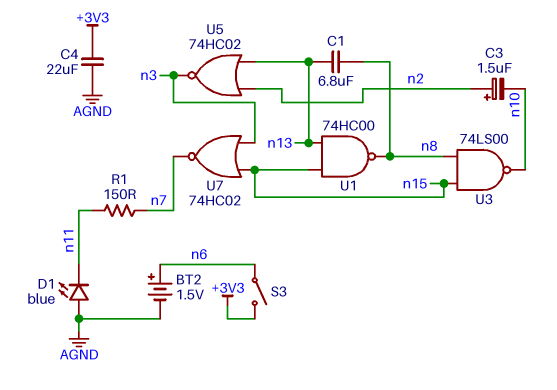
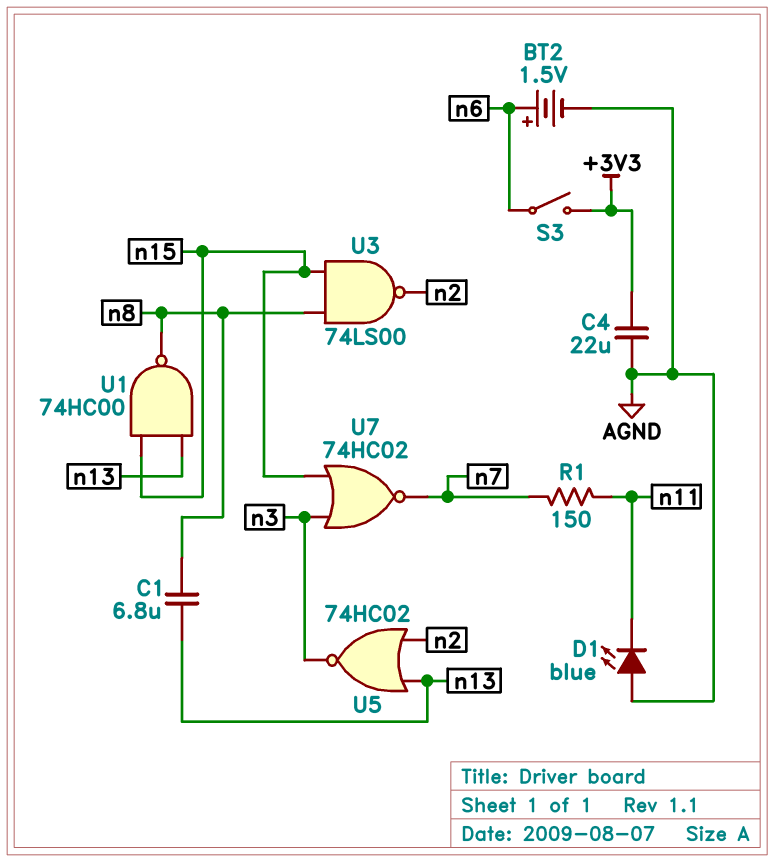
C3: 1.5uF (plus n2, minus n10) -> none
U3: NAND 74LS00 (in n8, in n15, out n10) -> NAND 74LS00 (in n8, in n15, out n2)

